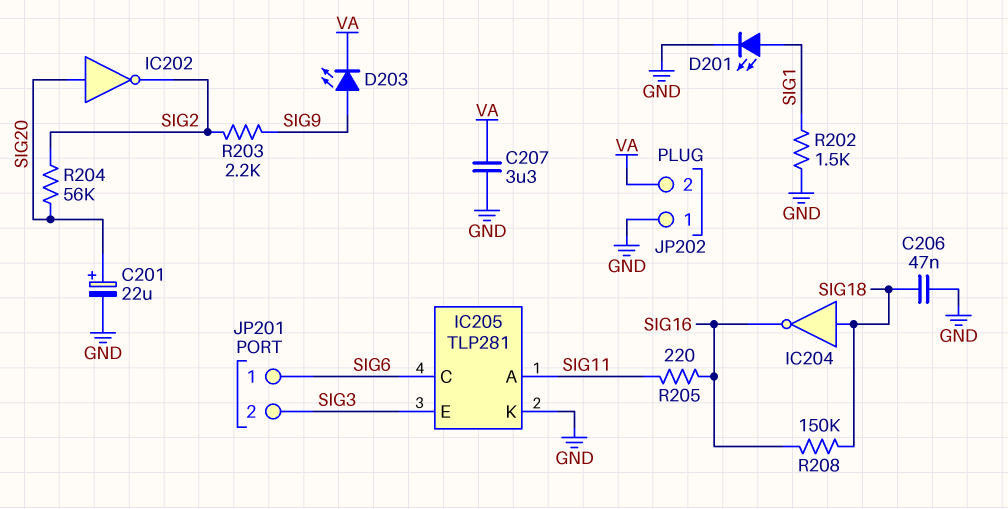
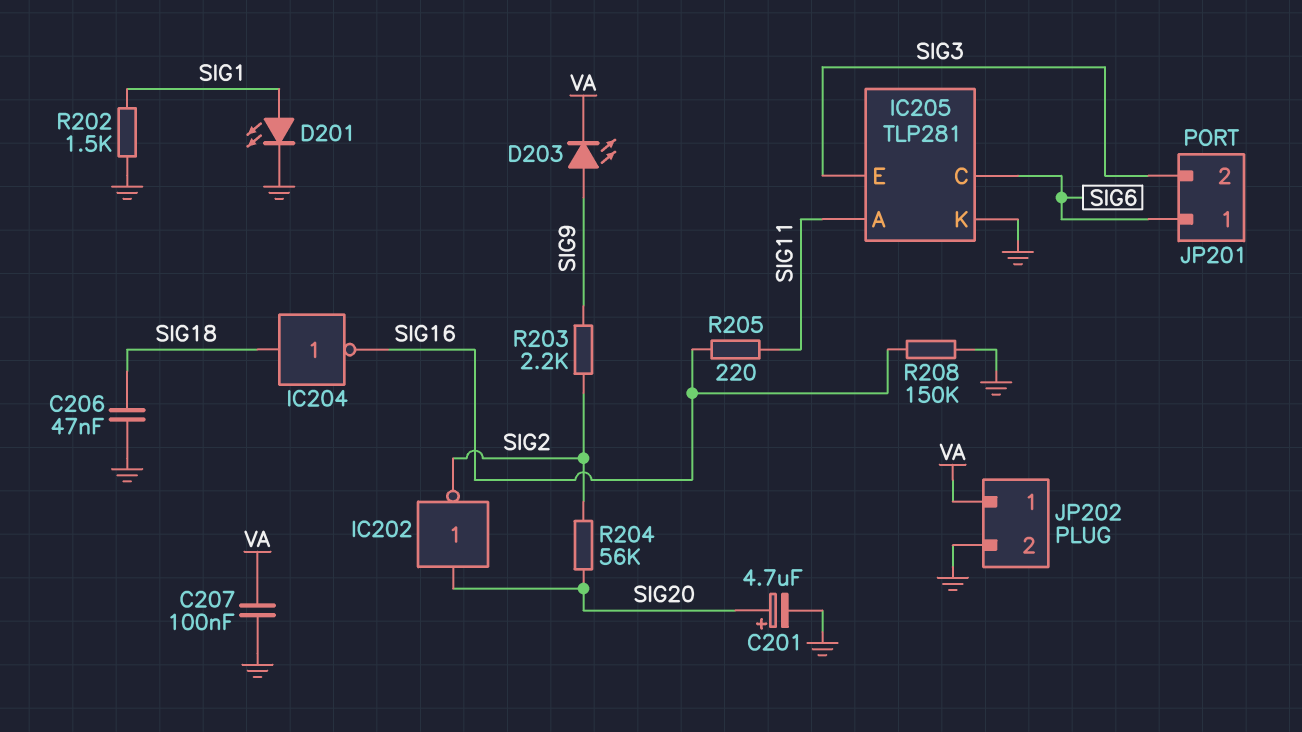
C201: 22uF (plus SIG20, minus GND) -> 4.7uF (plus SIG20, minus GND)
C207: 3.3uF (GND, VA) -> 100nF (GND, VA)
JP202 pin 1: GND -> VA
JP202 pin 2: VA -> GND
R208: 150k (SIG16, SIG18) -> 150k (GND, SIG16)

